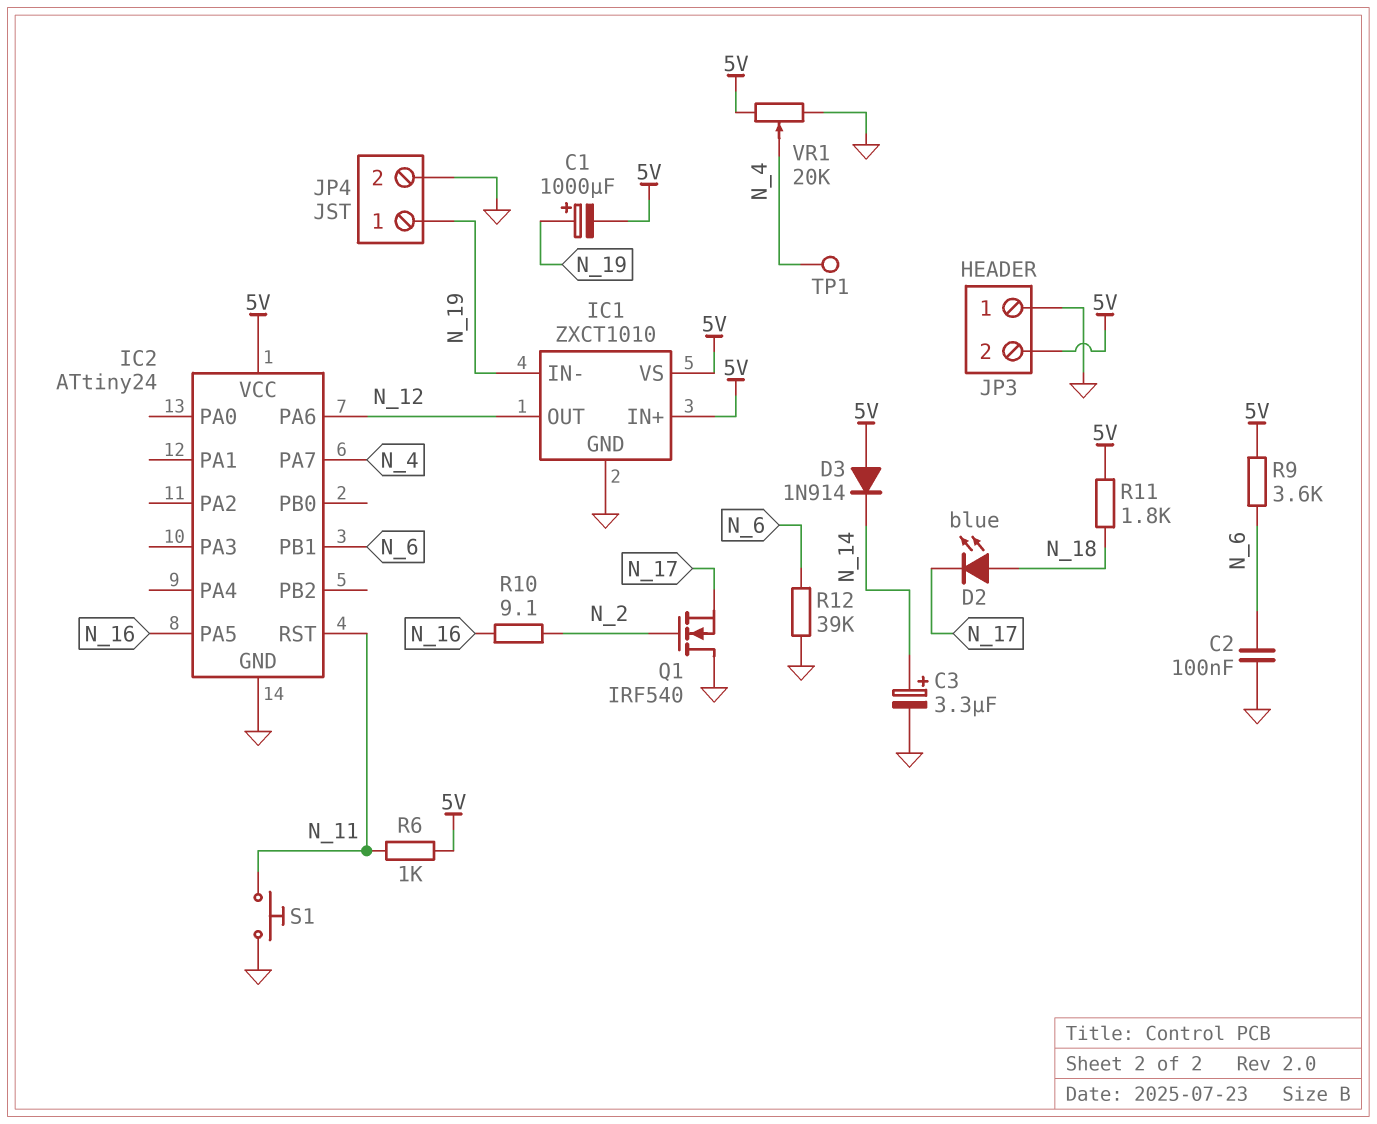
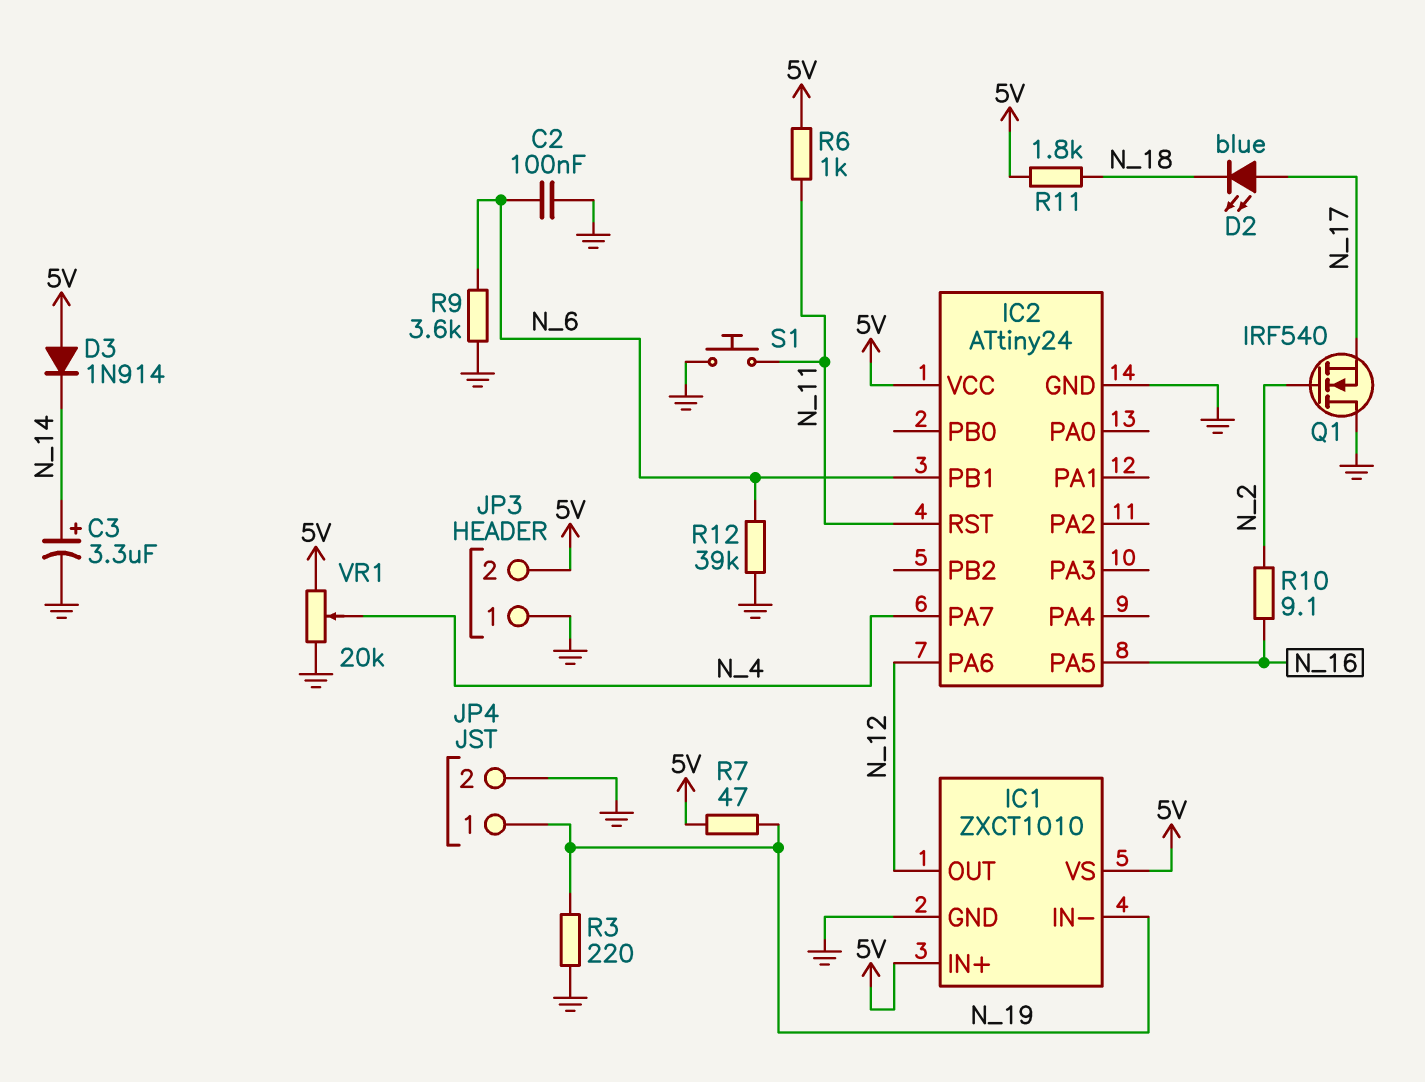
C1: 1000uF (plus N_19, minus 5V) -> none
D2: LED blue (A N_18, K N_17) -> LED blue (A N_17, K N_18)
R3: none -> 220 (GND, N_19)
R7: none -> 47 (5V, N_19)
R9: 3.6k (5V, N_6) -> 3.6k (GND, N_6)
TP1: test point (N_4) -> none

